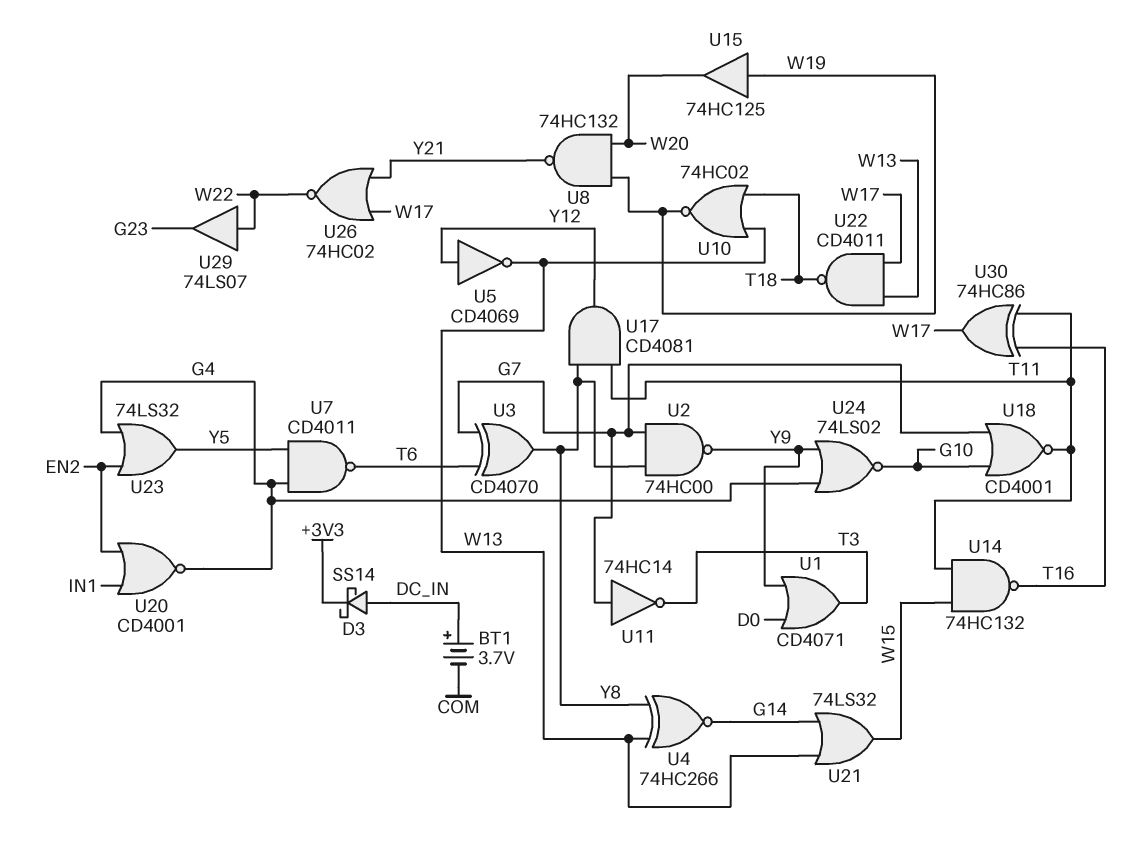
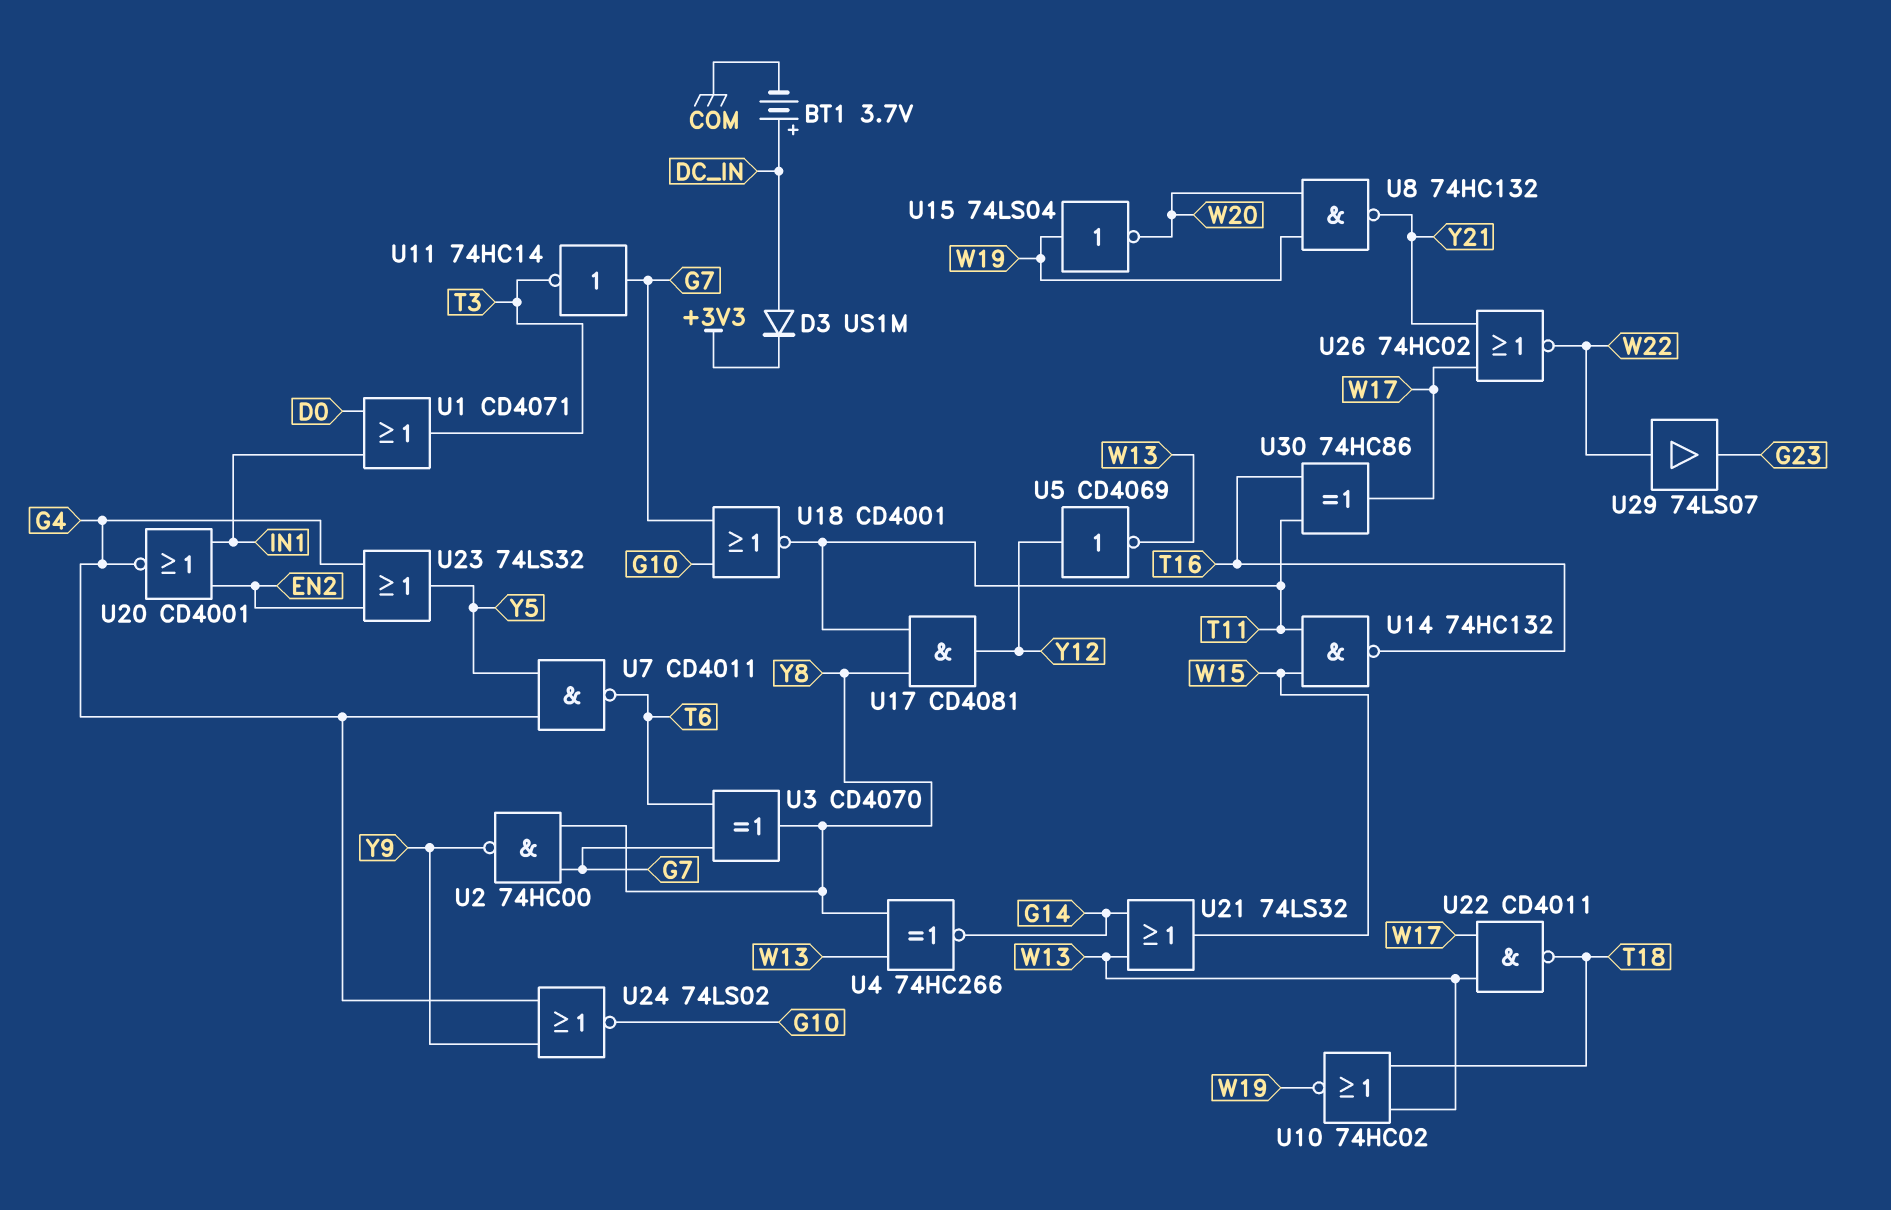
D3: schottky SS14 (A DC_IN, K +3V3) -> diode US1M (A DC_IN, K +3V3)
U1: OR CD4071 (in D0, in Y9, out T3) -> OR CD4071 (in D0, in IN1, out T3)
U15: buffer 74HC125 (in W19, out W20) -> NOT 74LS04 (in W19, out W20)

